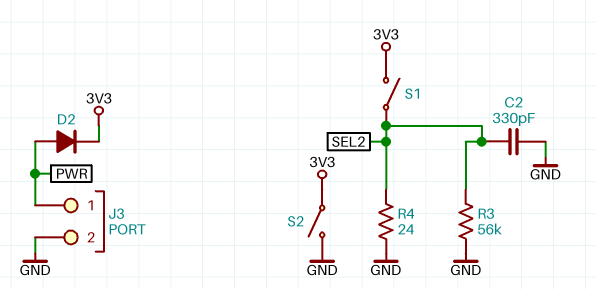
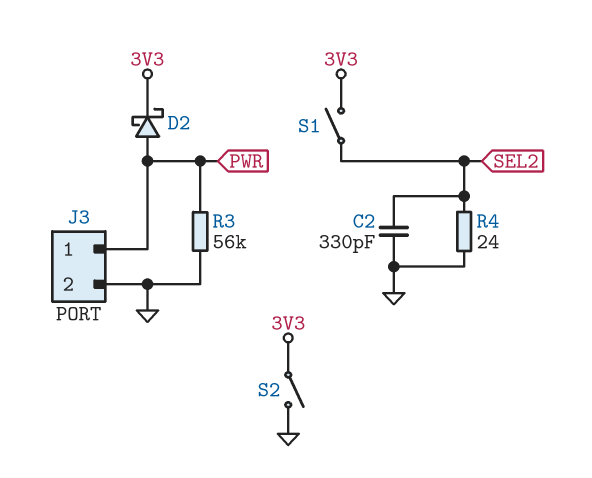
D2: diode (A PWR, K 3V3) -> schottky (A PWR, K 3V3)
R3: 56k (GND, SEL2) -> 56k (GND, PWR)

